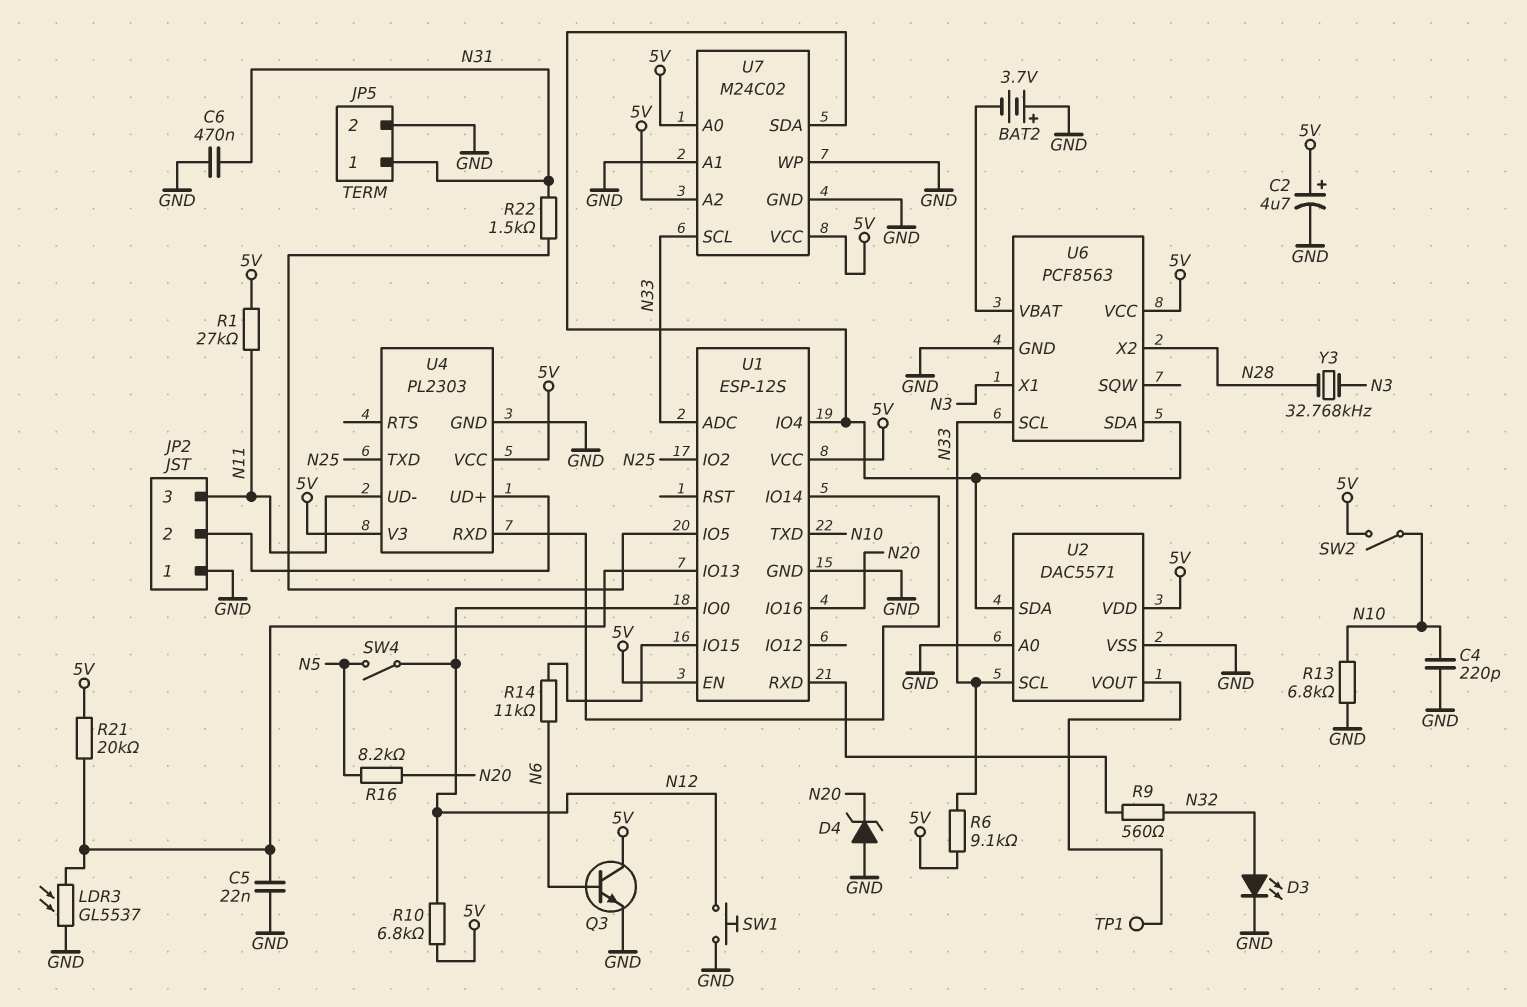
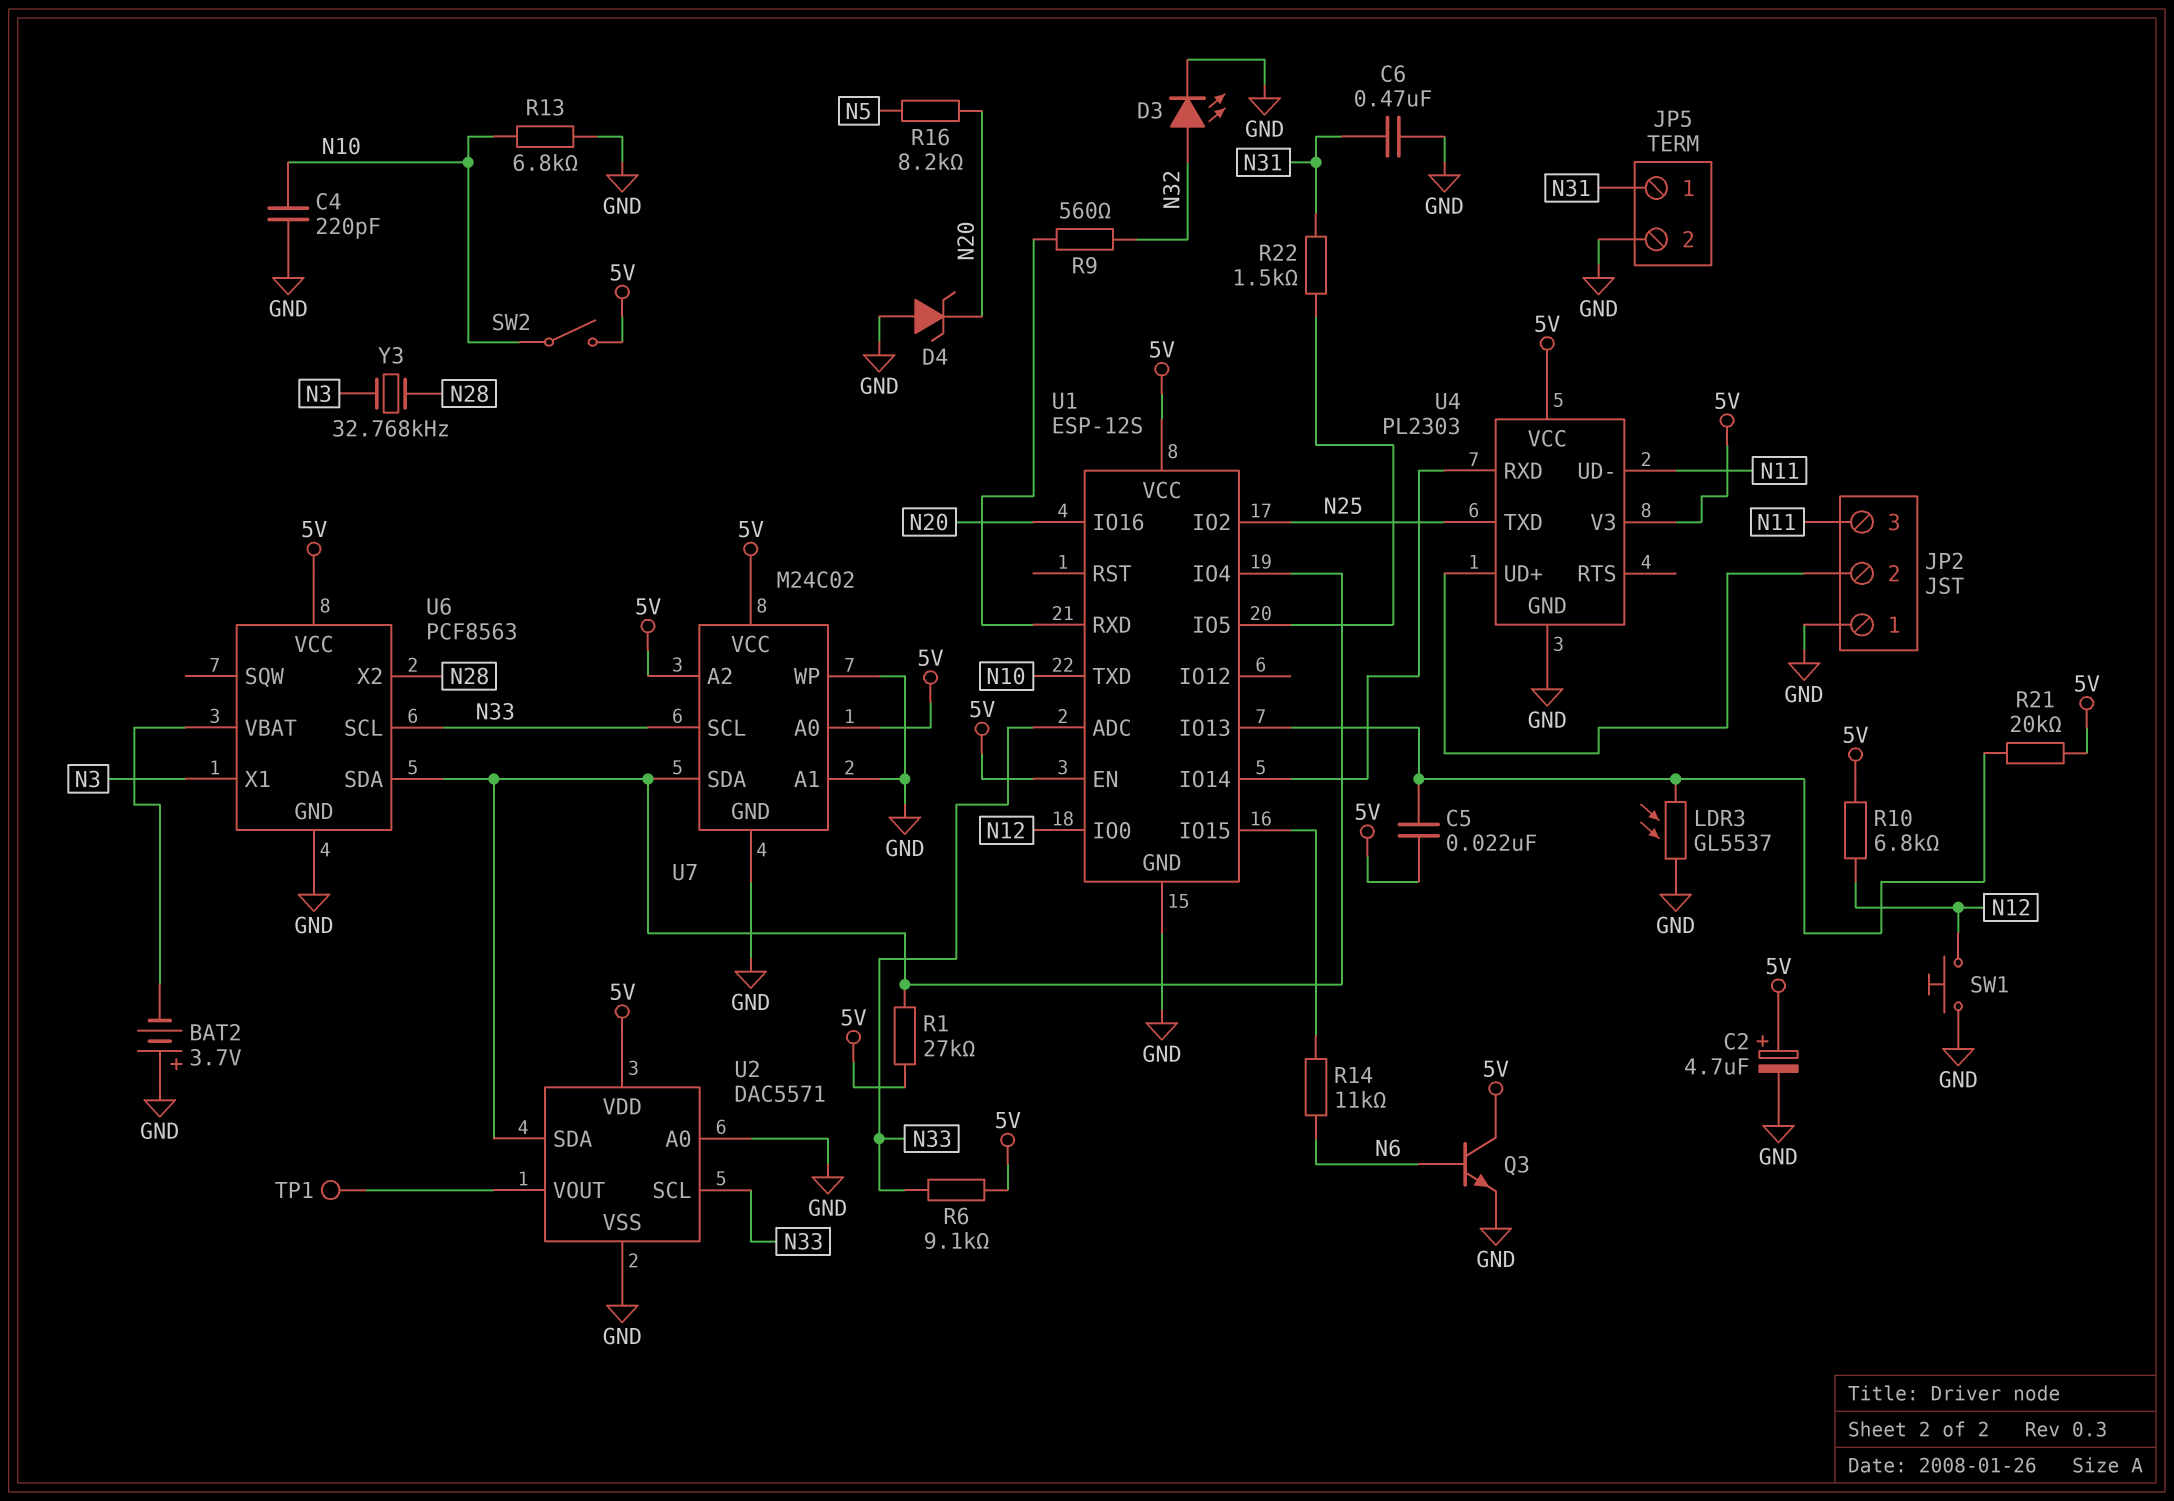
C5: 22nF (GND, U1/IO13) -> 22nF (5V, U1/IO13)
R1: 27k (5V, N11) -> 27k (5V, U1/IO4)
SW4: switch (N5, N12) -> none

